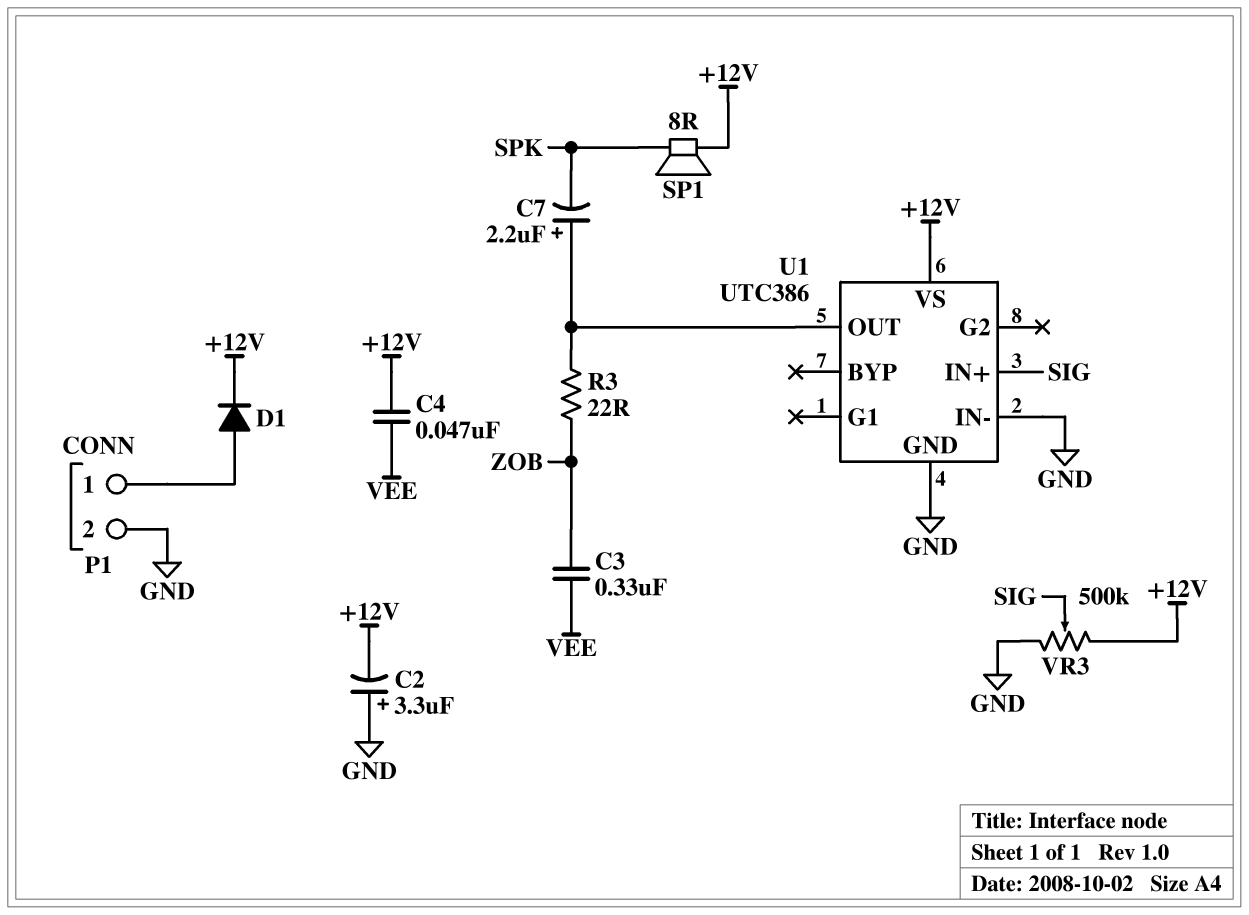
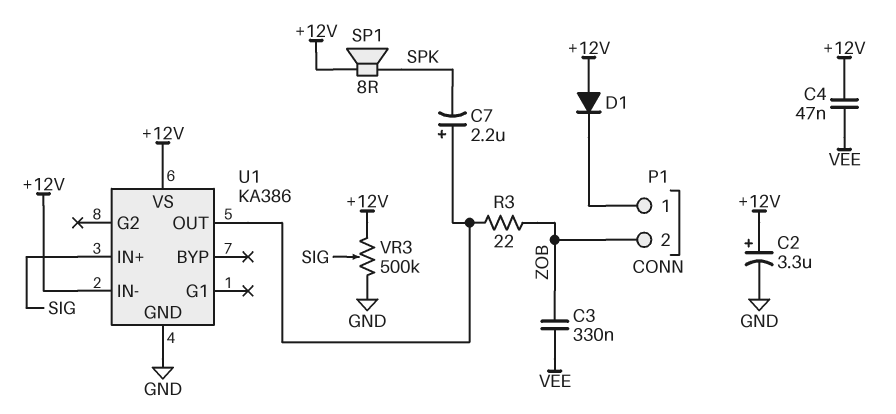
C2: 3.3uF (plus GND, minus +12V) -> 3.3uF (plus +12V, minus GND)
D1: diode (A P1/1, K +12V) -> diode (A +12V, K P1/1)
P1 pin 2: GND -> ZOB
U1: UTC386 -> KA386
U1 pin IN-: GND -> +12V

